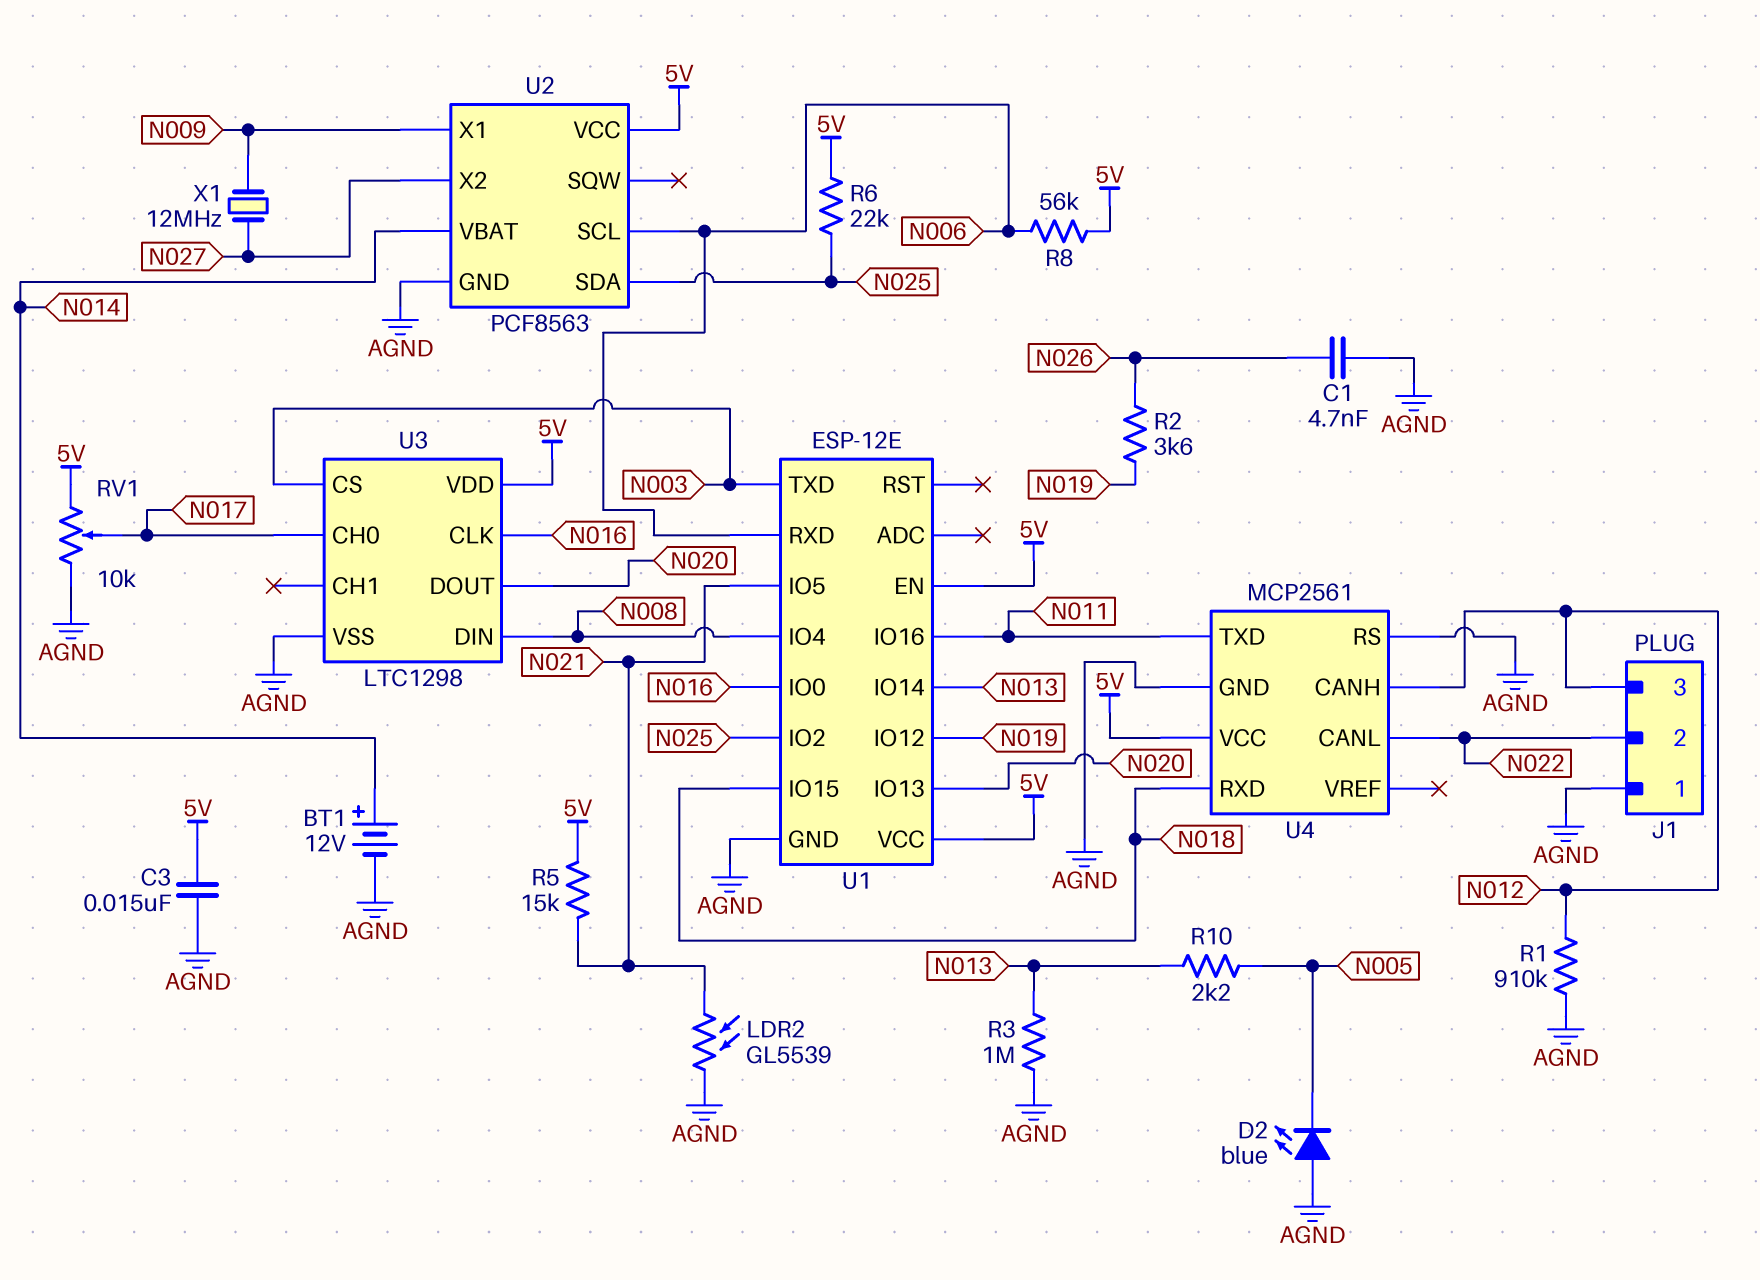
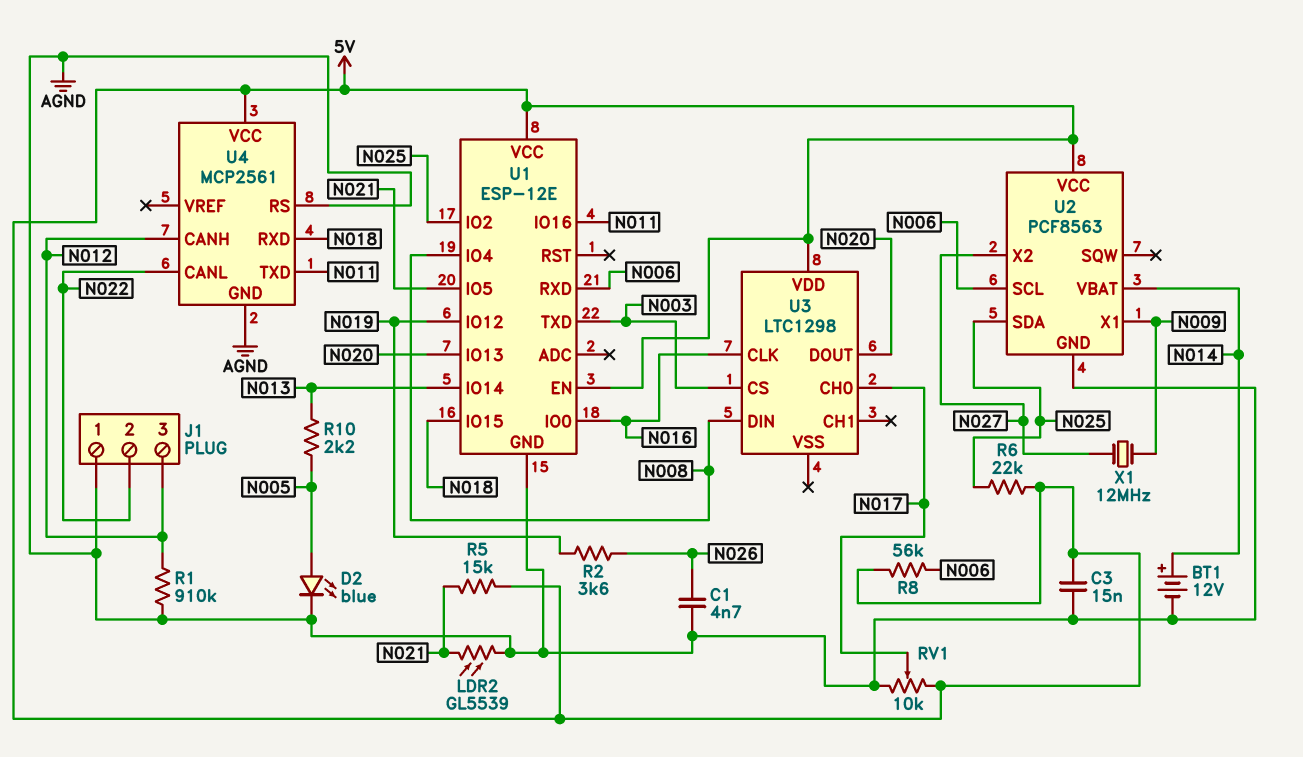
D2: LED blue (A AGND, K N005) -> LED blue (A N005, K AGND)
R3: 1M (AGND, N013) -> none
U3 pin VSS: AGND -> none

